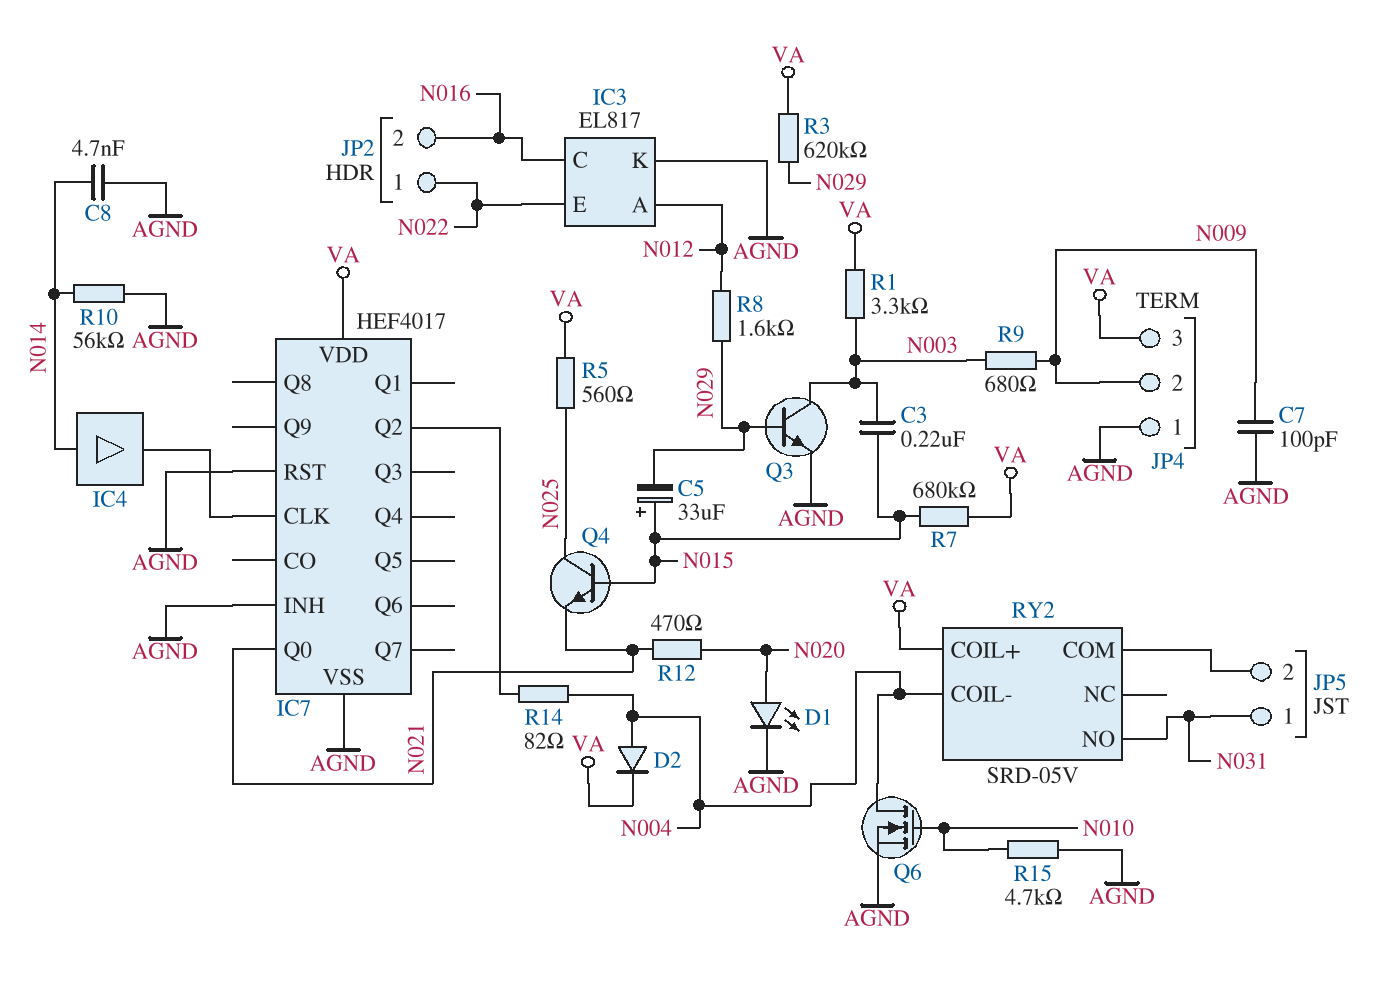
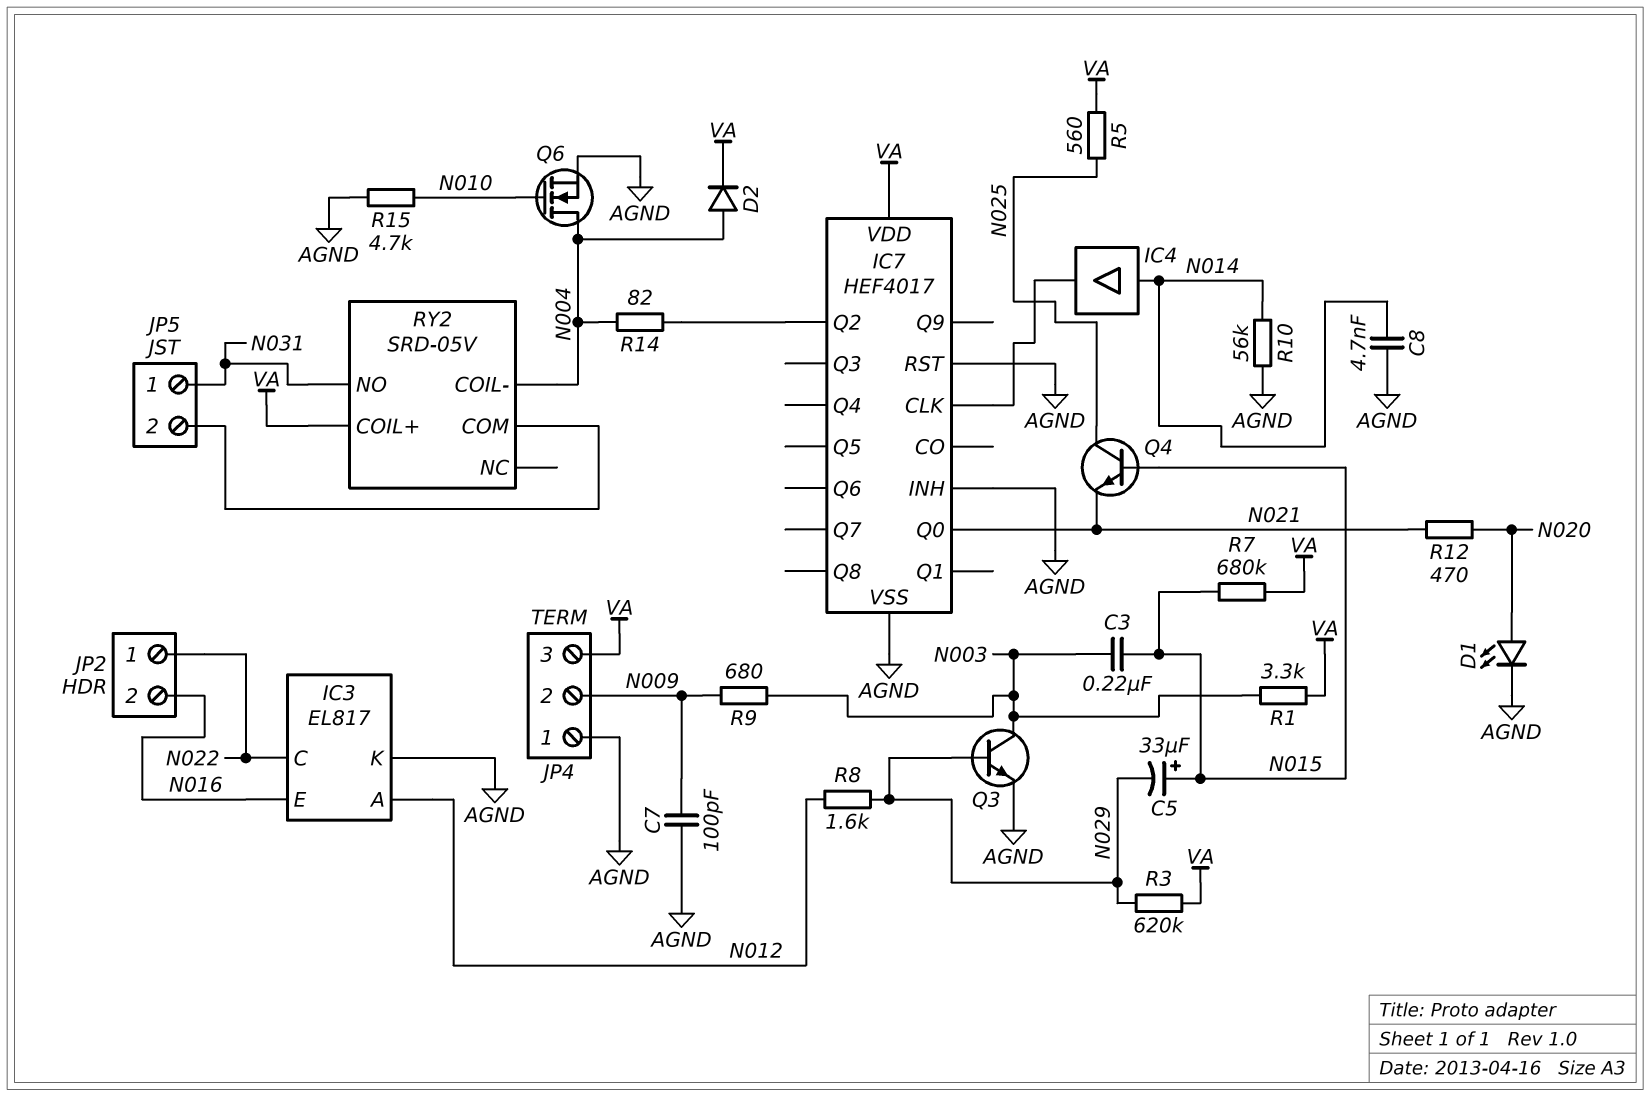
IC3 pin C: N016 -> N022
IC3 pin E: N022 -> N016

